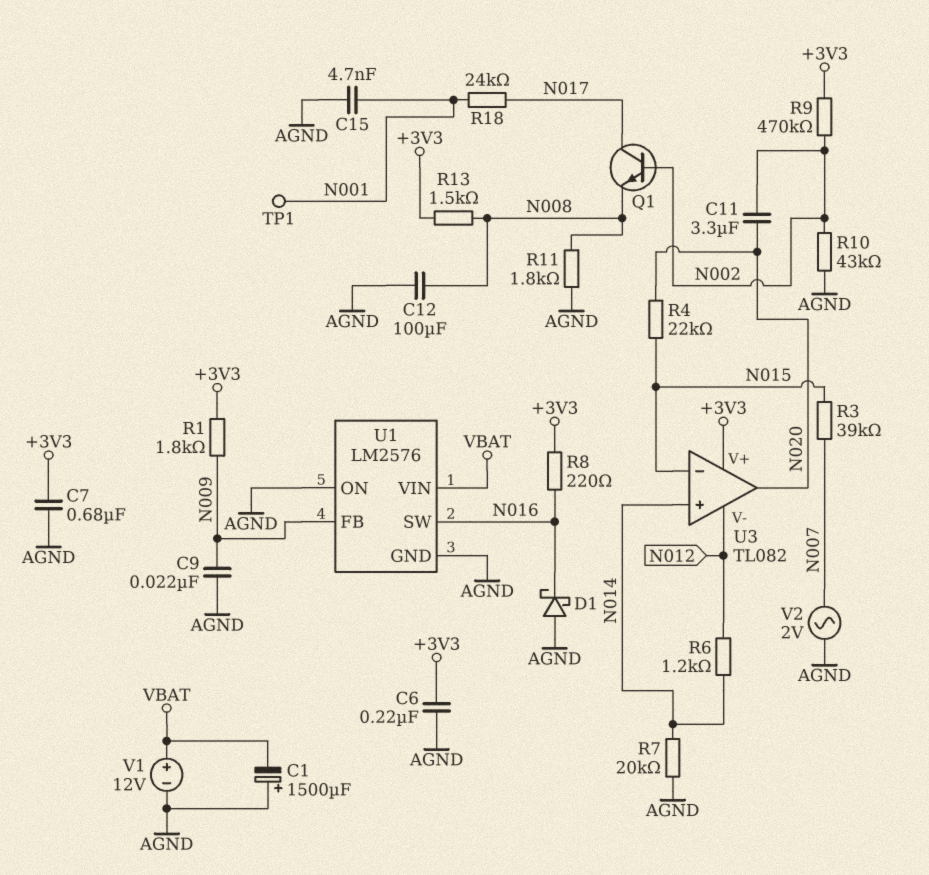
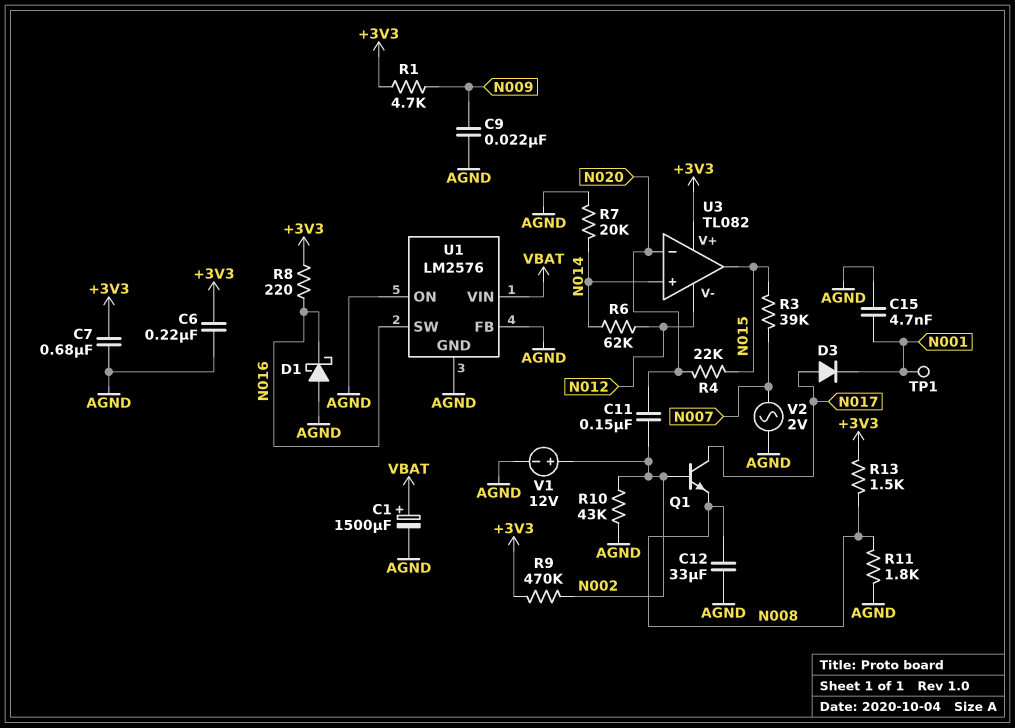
C1: 1500uF (plus AGND, minus VBAT) -> 1500uF (plus VBAT, minus AGND)
C11: 3.3uF (N002, N020) -> 150nF (N002, N020)
C12: 100uF (AGND, N008) -> 33uF (AGND, N008)
D3: none -> diode (A N017, K N001)
R1: 1.8k (+3V3, N009) -> 4.7k (+3V3, N009)
R6: 1.2k (N012, N014) -> 62k (N012, N014)
R18: 24k (N001, N017) -> none
U1 pin FB: N009 -> AGND
U3 pin in-: N015 -> N020
U3 pin out: N020 -> N015
V1: 12V (plus VBAT, minus AGND) -> 12V (plus N002, minus AGND)

